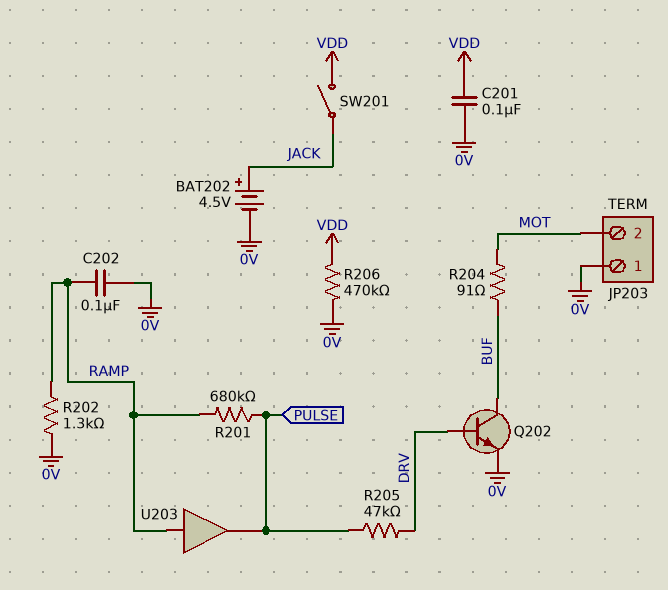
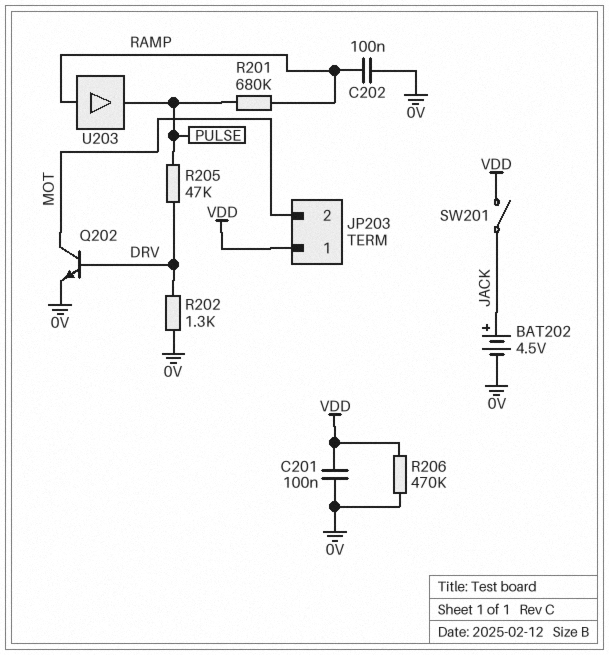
JP203 pin 1: 0V -> VDD
Q202: NPN (B DRV, C BUF, E 0V) -> NPN (B DRV, C MOT, E 0V)
R202: 1.3k (0V, RAMP) -> 1.3k (0V, DRV)
R204: 91 (BUF, MOT) -> none

